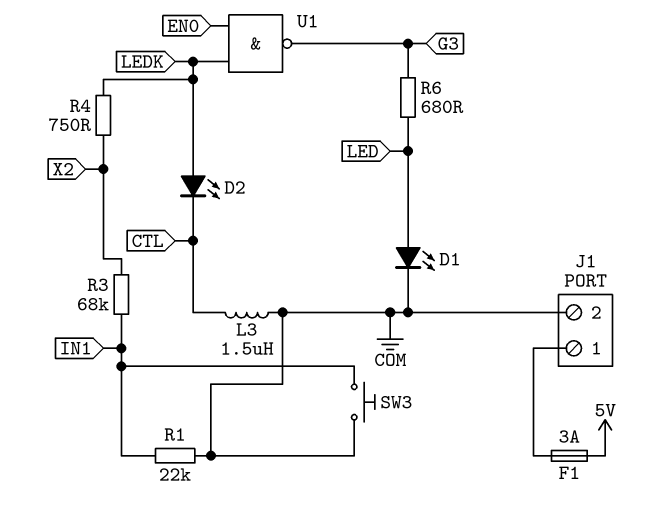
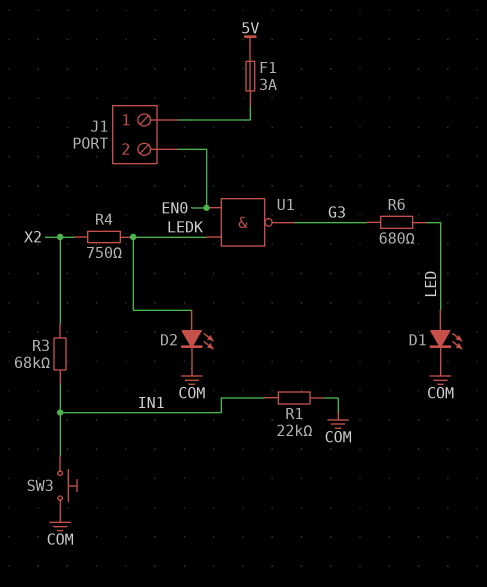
D2: LED (A LEDK, K CTL) -> LED (A LEDK, K COM)
J1 pin 2: COM -> EN0
L3: 1.5uH (COM, CTL) -> none

